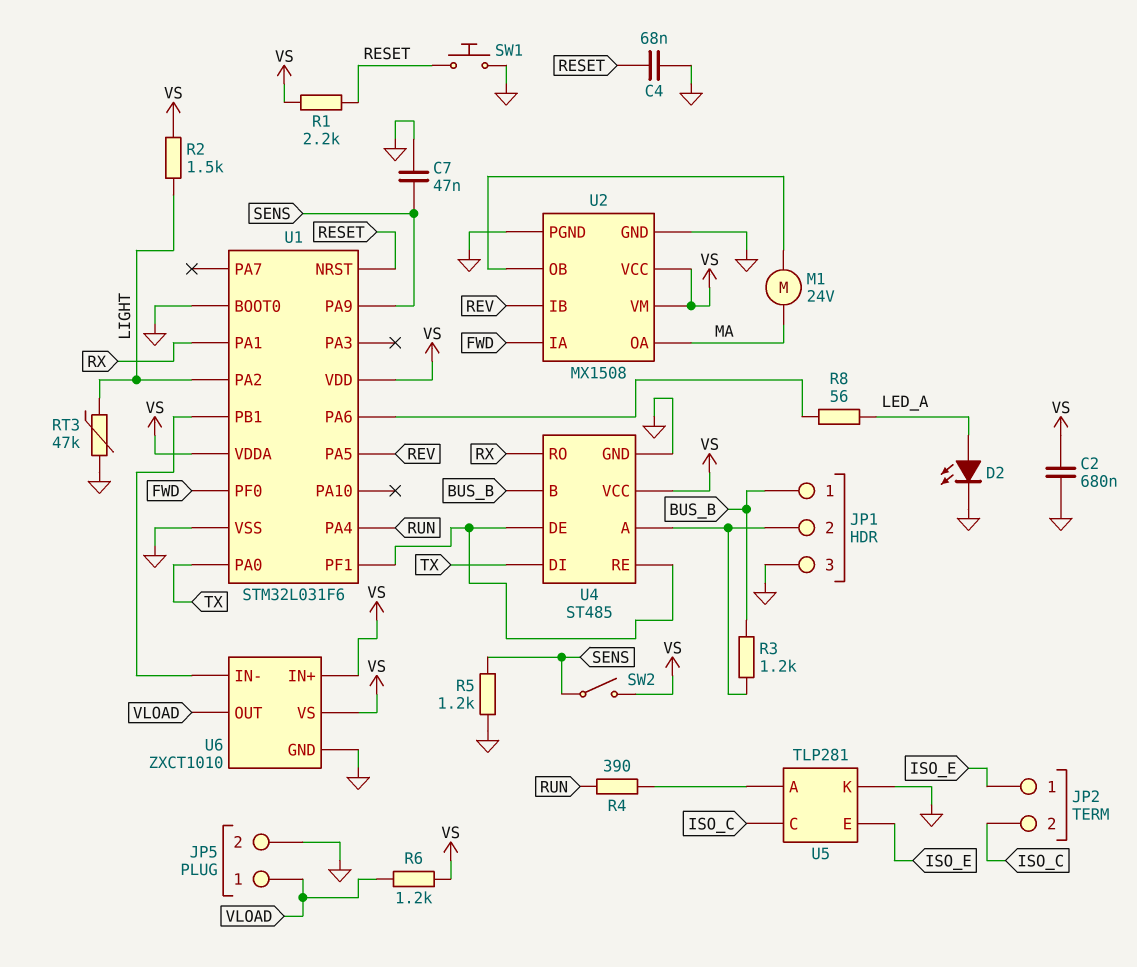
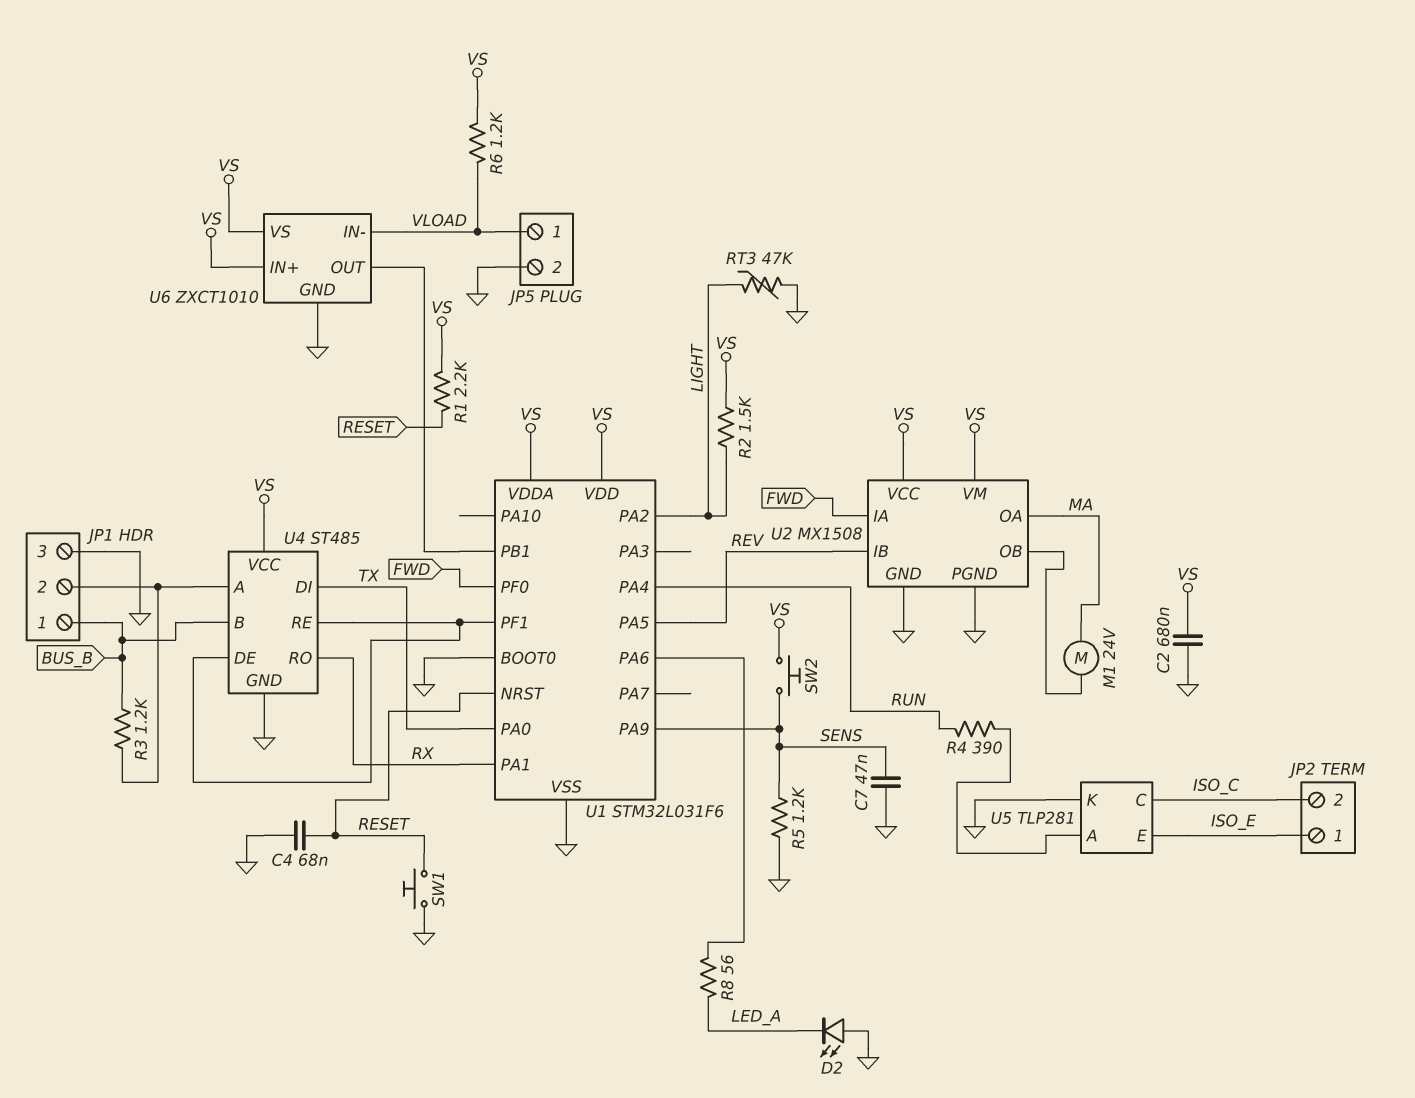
D2: LED (A LED_A, K GND) -> LED (A GND, K LED_A)
SW2: switch (SENS, VS) -> button (SENS, VS)
U6 pin IN-: U1/PB1 -> VLOAD
U6 pin OUT: VLOAD -> U1/PB1

